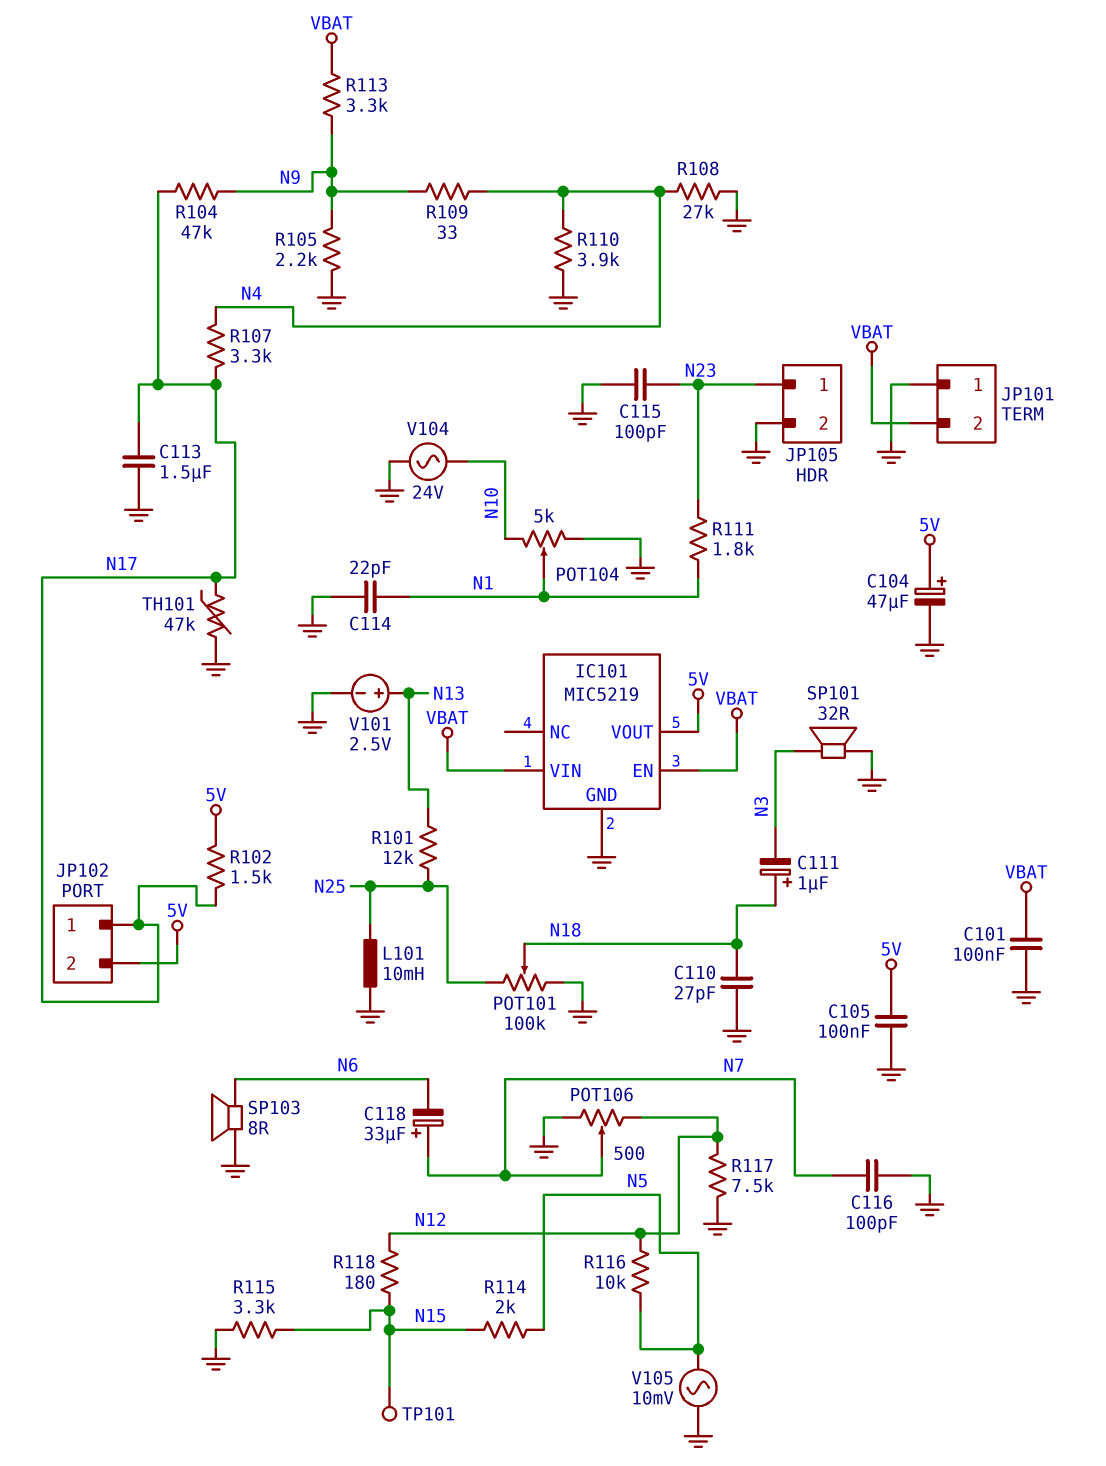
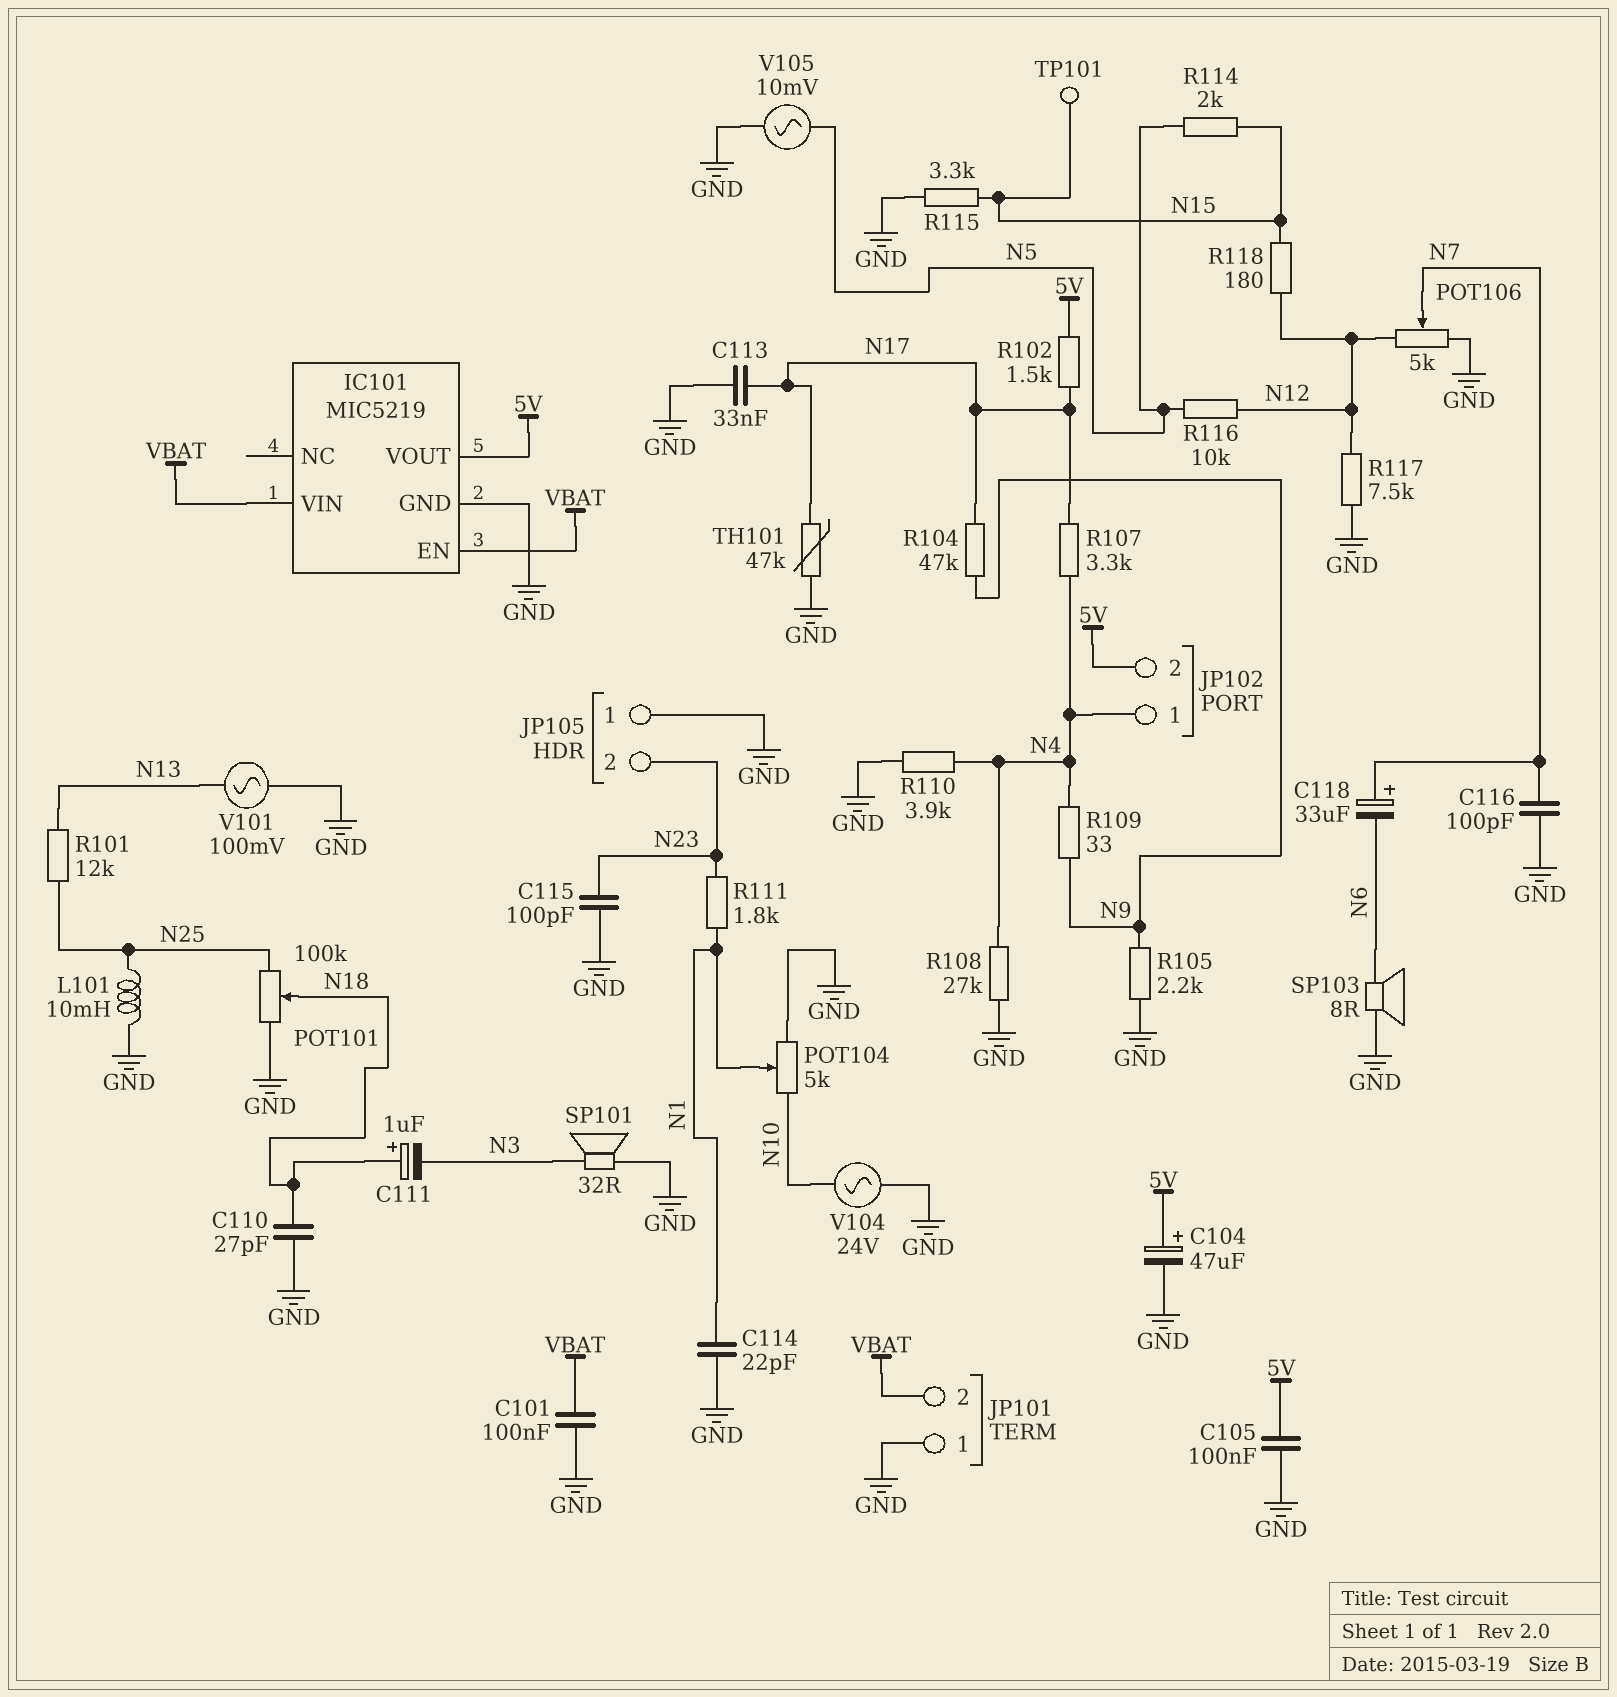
C113: 1.5uF (GND, N17) -> 33nF (GND, N17)
JP102 pin 1: N17 -> N4
JP105 pin 1: N23 -> GND
JP105 pin 2: GND -> N23
POT106: 500 (GND, N12, wiper N7) -> 5k (GND, N12, wiper N7)
R113: 3.3k (N9, VBAT) -> none
V101: 2.5V (plus N13, minus GND) -> AC 100mV (GND, N13)

